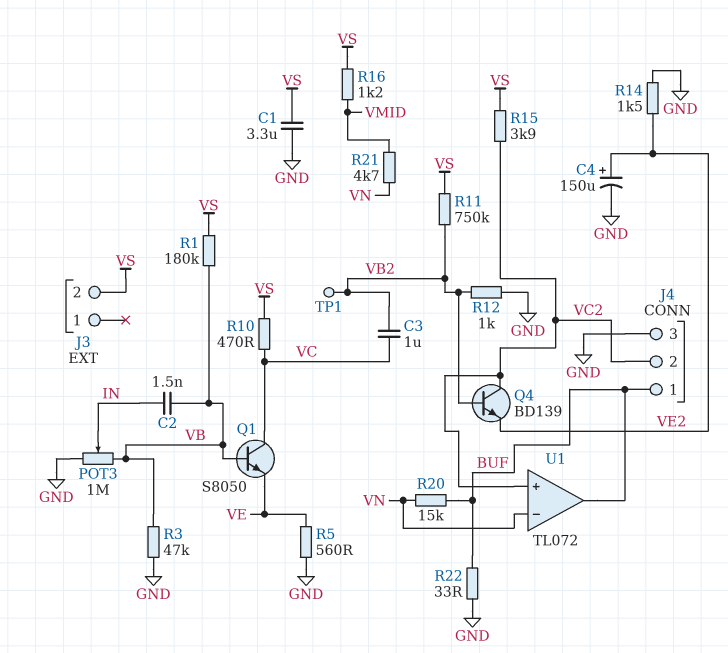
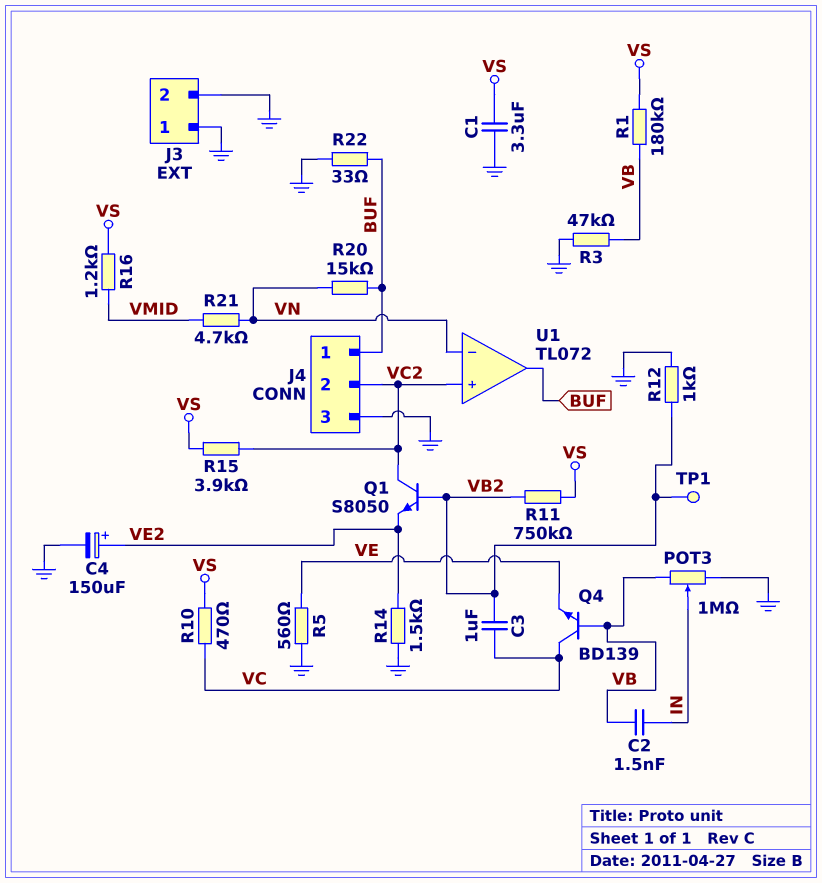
J3 pin 1: none -> GND
J3 pin 2: VS -> GND
Q1: NPN S8050 (B VB, C VC, E VE) -> NPN S8050 (B VB2, C VC2, E VE2)
Q4: NPN BD139 (B VB2, C VC2, E VE2) -> NPN BD139 (B VB, C VC, E VE)

